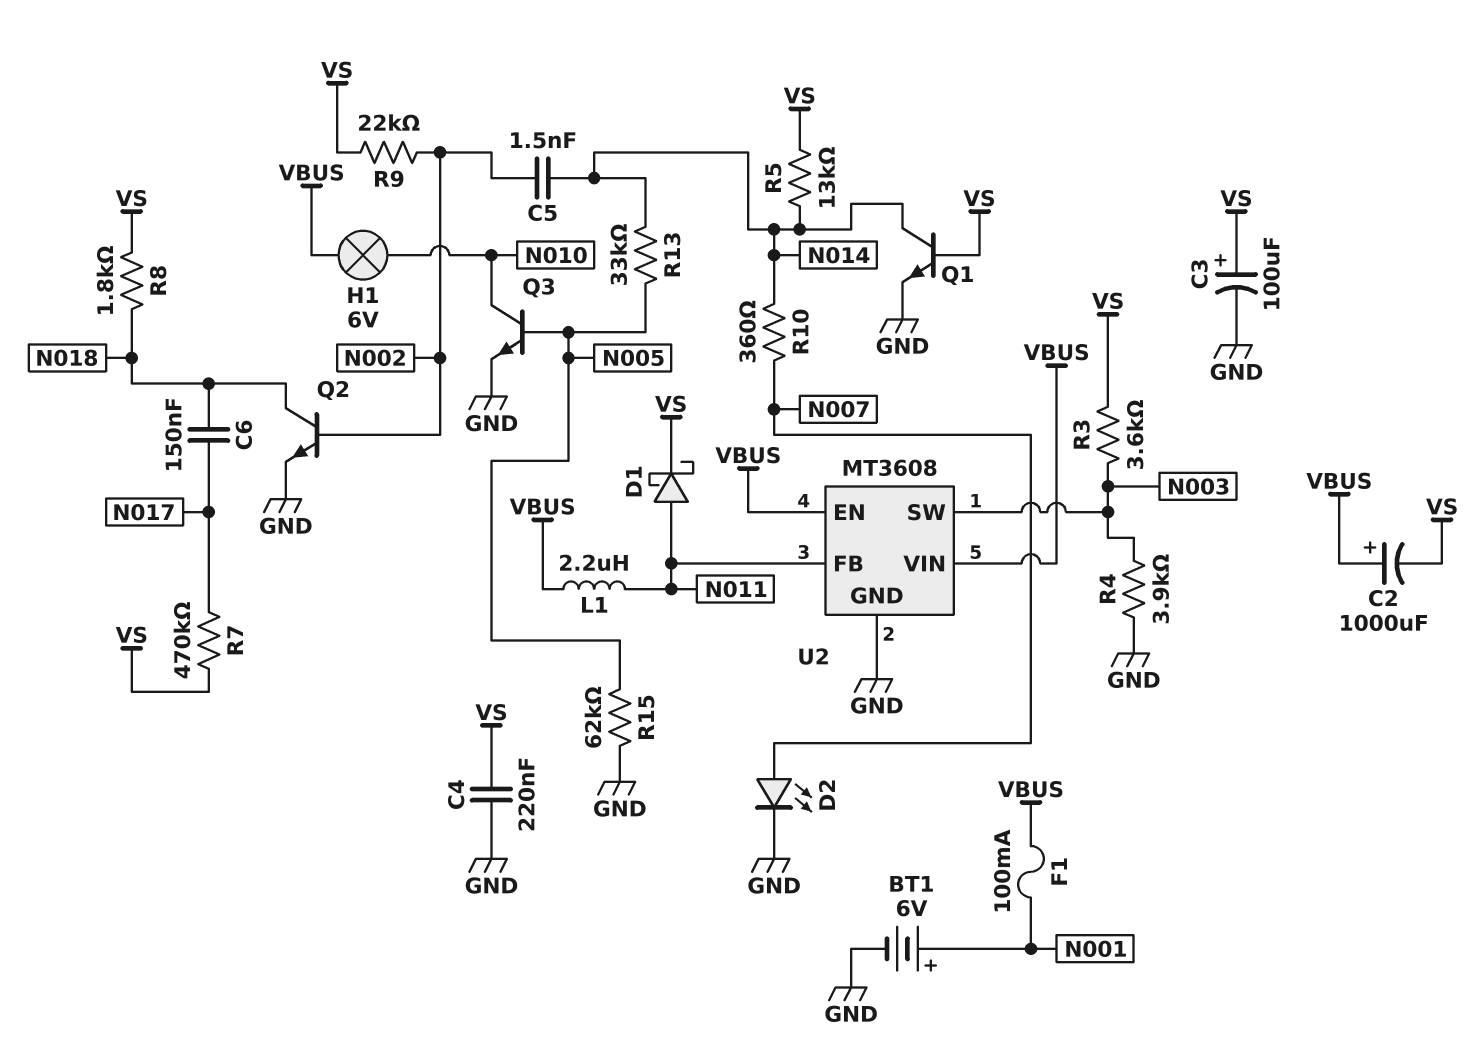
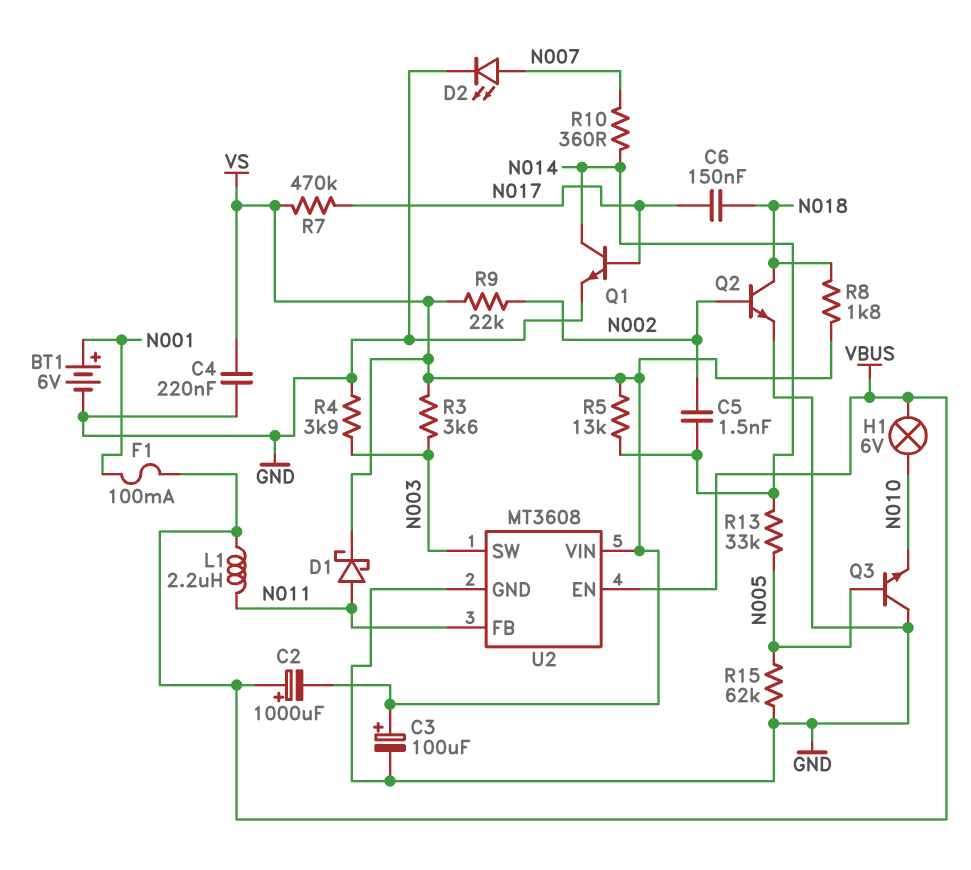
Q1: NPN (B VS, C N014, E GND) -> NPN (B N017, C N014, E GND)
Q3: NPN (B N005, C N010, E GND) -> NPN (B N005, C GND, E N010)
U2 pin VIN: VBUS -> VS

